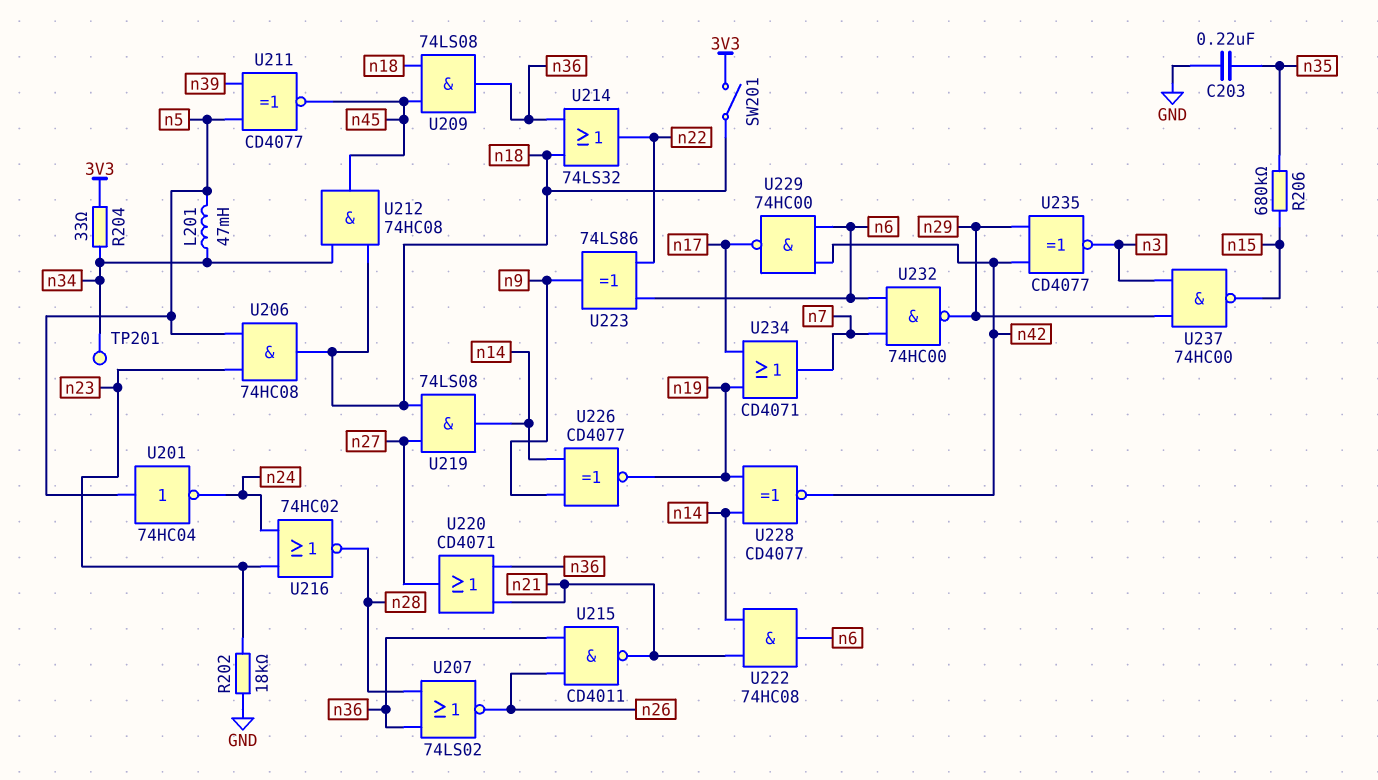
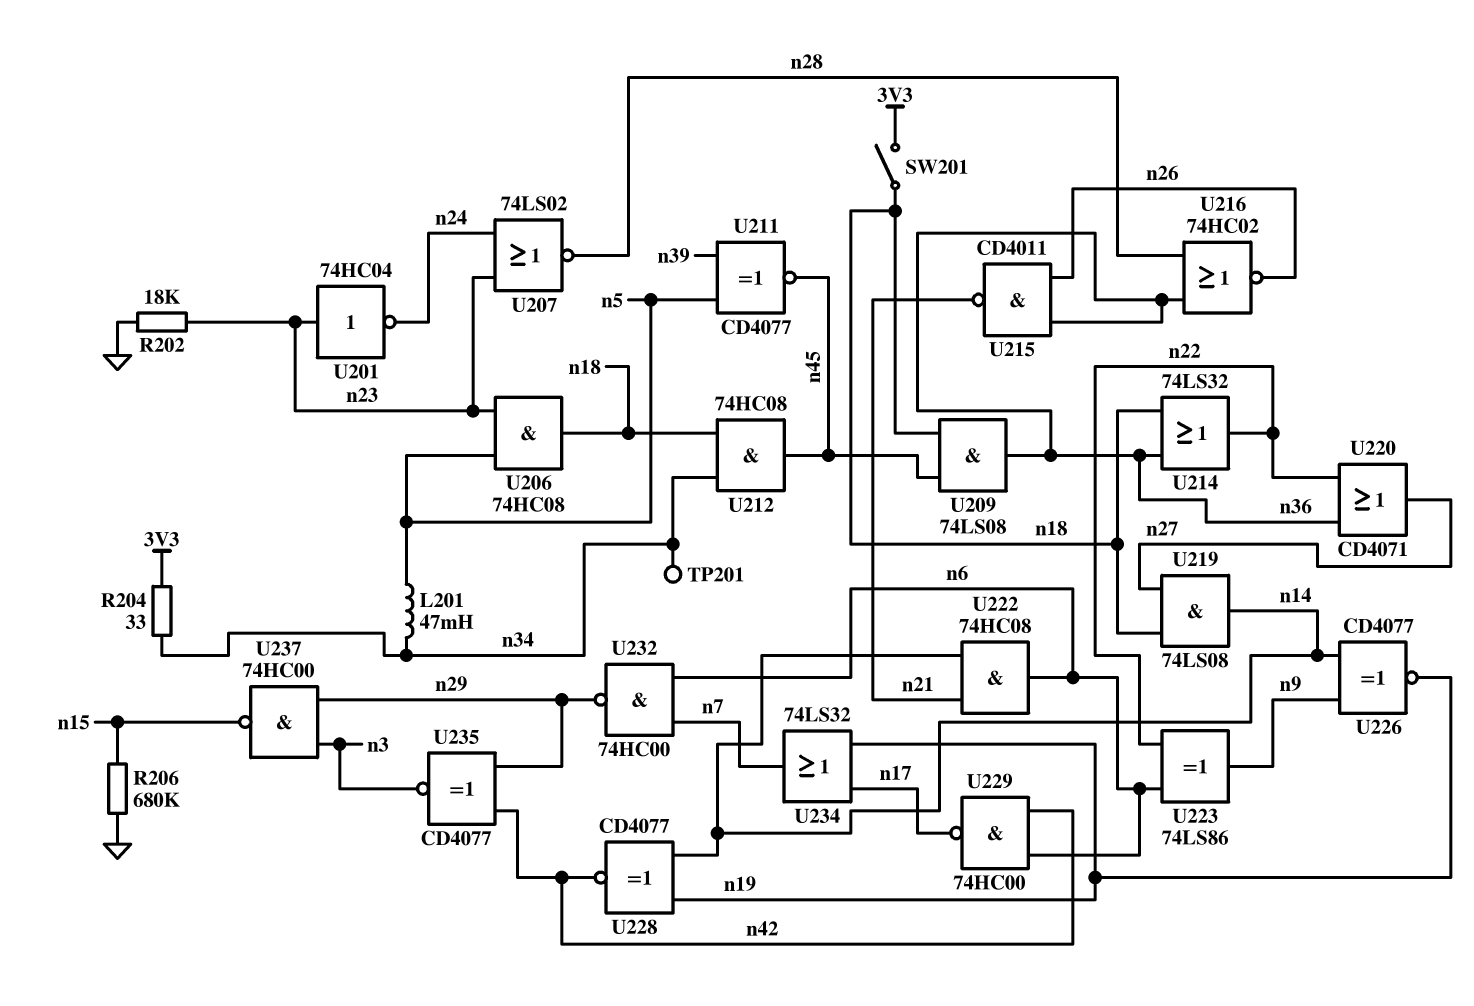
C203: 220nF (GND, n35) -> none
R206: 680k (n15, n35) -> 680k (GND, n15)
U201: NOT 74HC04 (in n5, out n24) -> NOT 74HC04 (in n23, out n24)
U207: NOR 74LS02 (in n28, in n36, out n26) -> NOR 74LS02 (in n23, in n24, out n28)
U216: NOR 74HC02 (in n23, in n24, out n28) -> NOR 74HC02 (in n28, in n36, out n26)
U220: OR CD4071 (in n21, in n36, out n27) -> OR CD4071 (in n22, in n36, out n27)
U234: OR CD4071 (in n17, in n19, out n7) -> OR 74LS32 (in n17, in n19, out n7)

